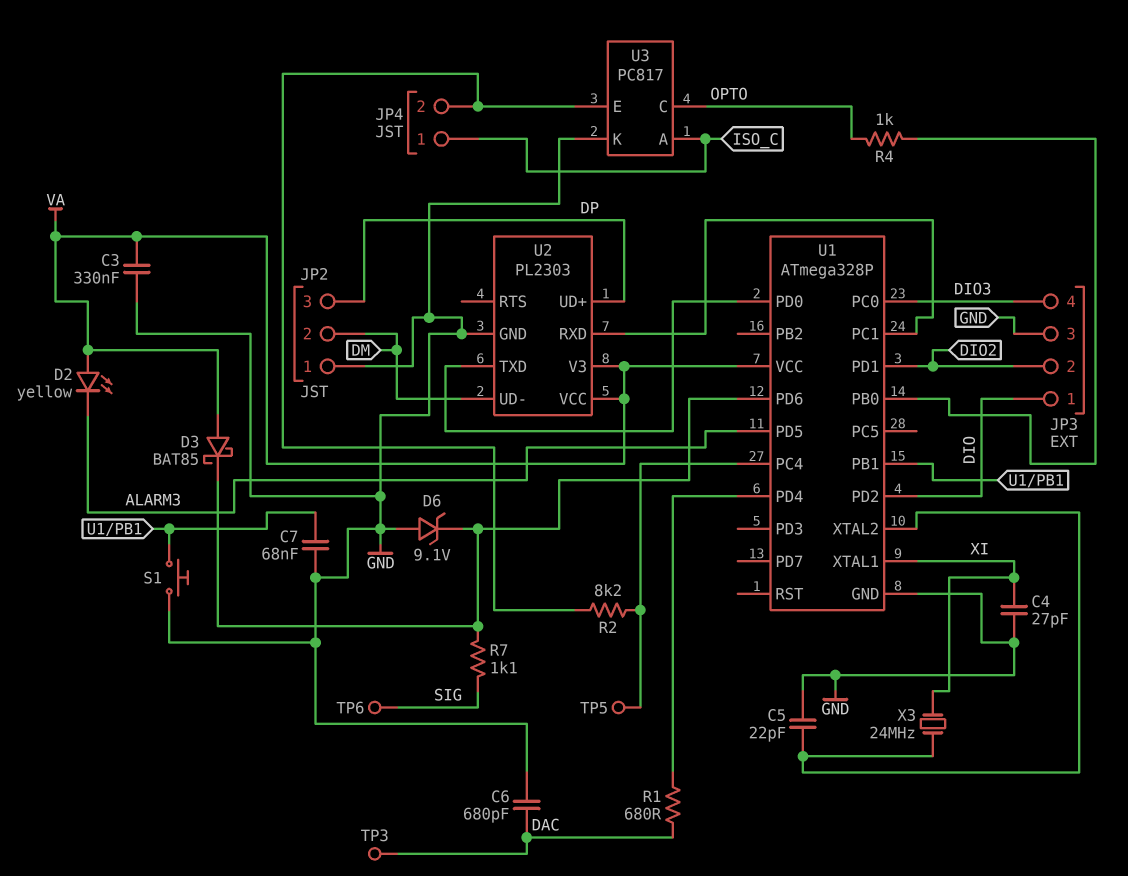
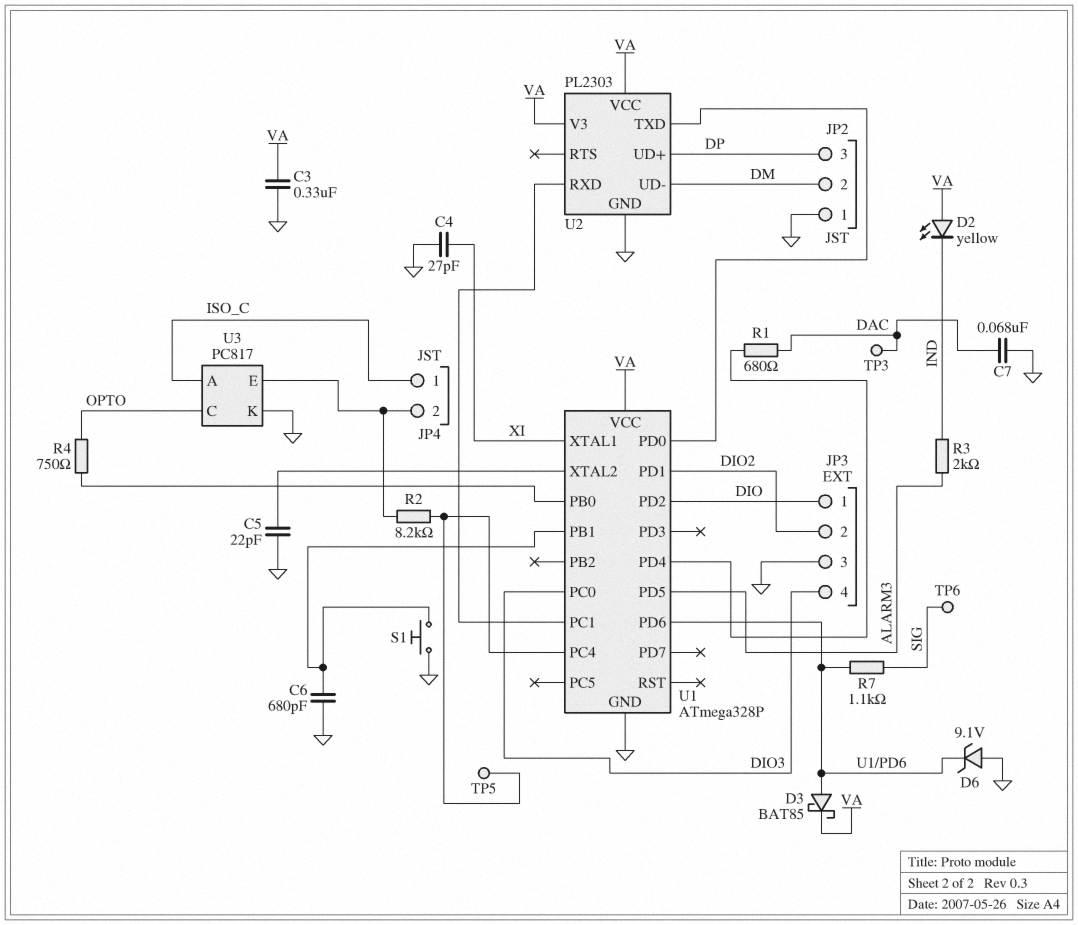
C6: 680pF (DAC, GND) -> 680pF (GND, U1/PB1)
C7: 68nF (GND, U1/PB1) -> 68nF (DAC, GND)
D2: LED yellow (A VA, K ALARM3) -> LED yellow (A VA, K IND)
D3: schottky BAT85 (A VA, K U1/PD6) -> schottky BAT85 (A U1/PD6, K VA)
R3: none -> 2k (ALARM3, IND)
R4: 1k (OPTO, U1/PB0) -> 750 (OPTO, U1/PB0)
X3: 24MHz (U1/XTAL2, XI) -> none

